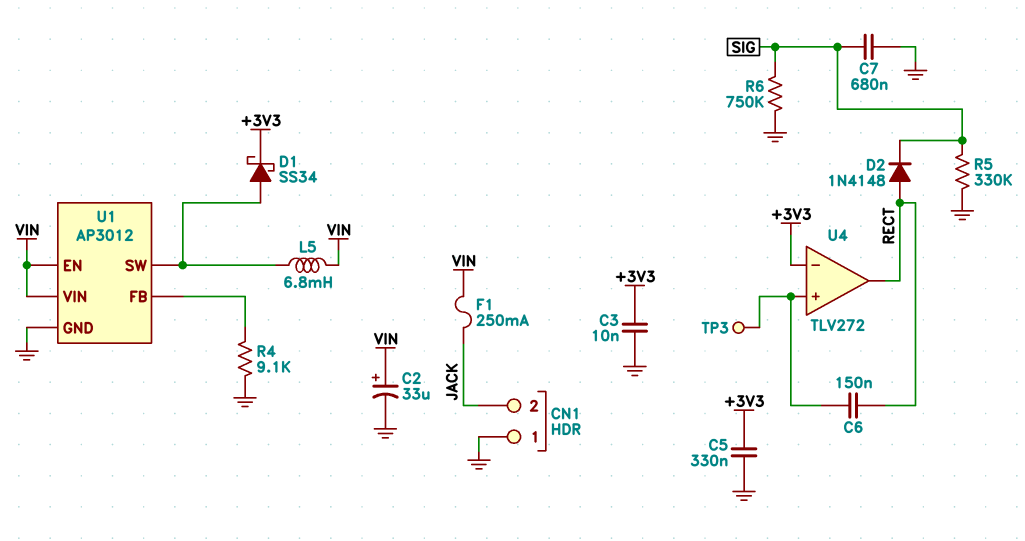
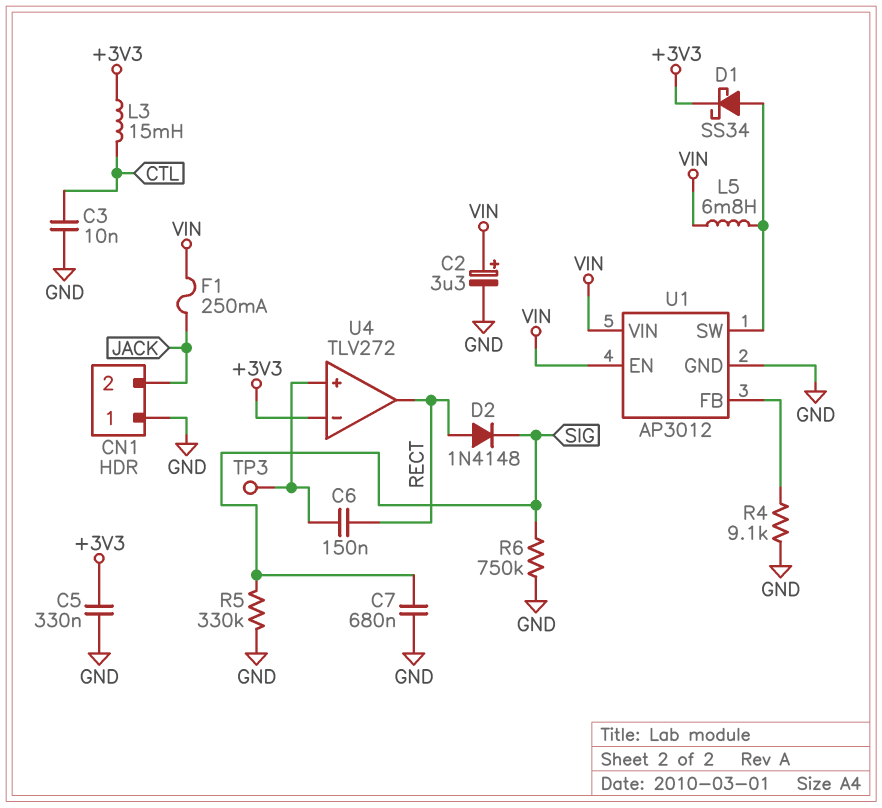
C2: 33uF (plus VIN, minus GND) -> 3.3uF (plus VIN, minus GND)
C3: 10nF (+3V3, GND) -> 10nF (CTL, GND)
L3: none -> 15mH (+3V3, CTL)

